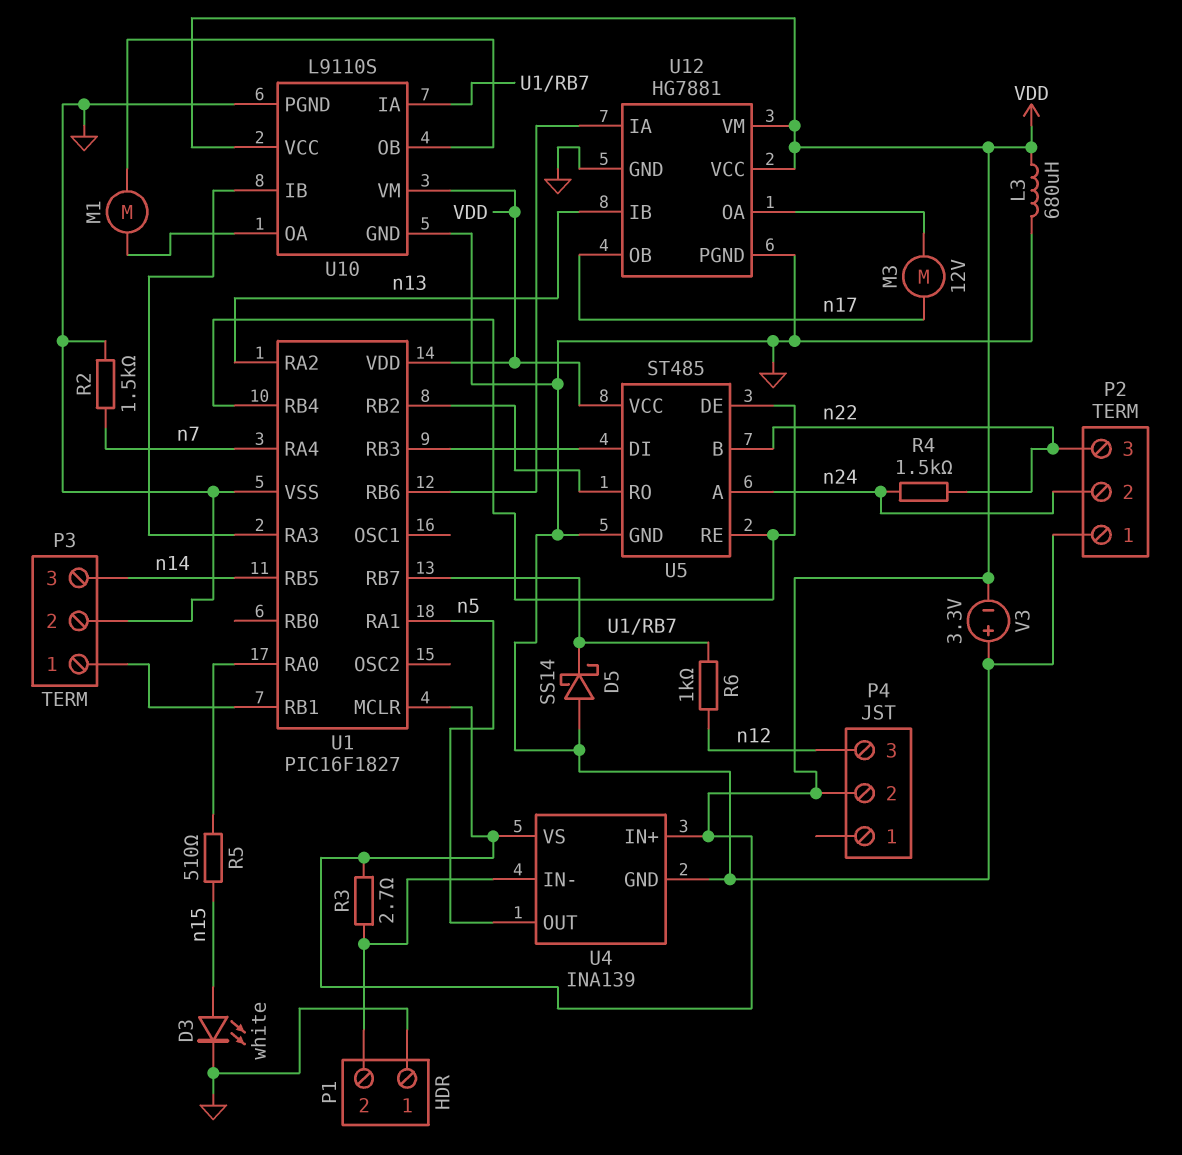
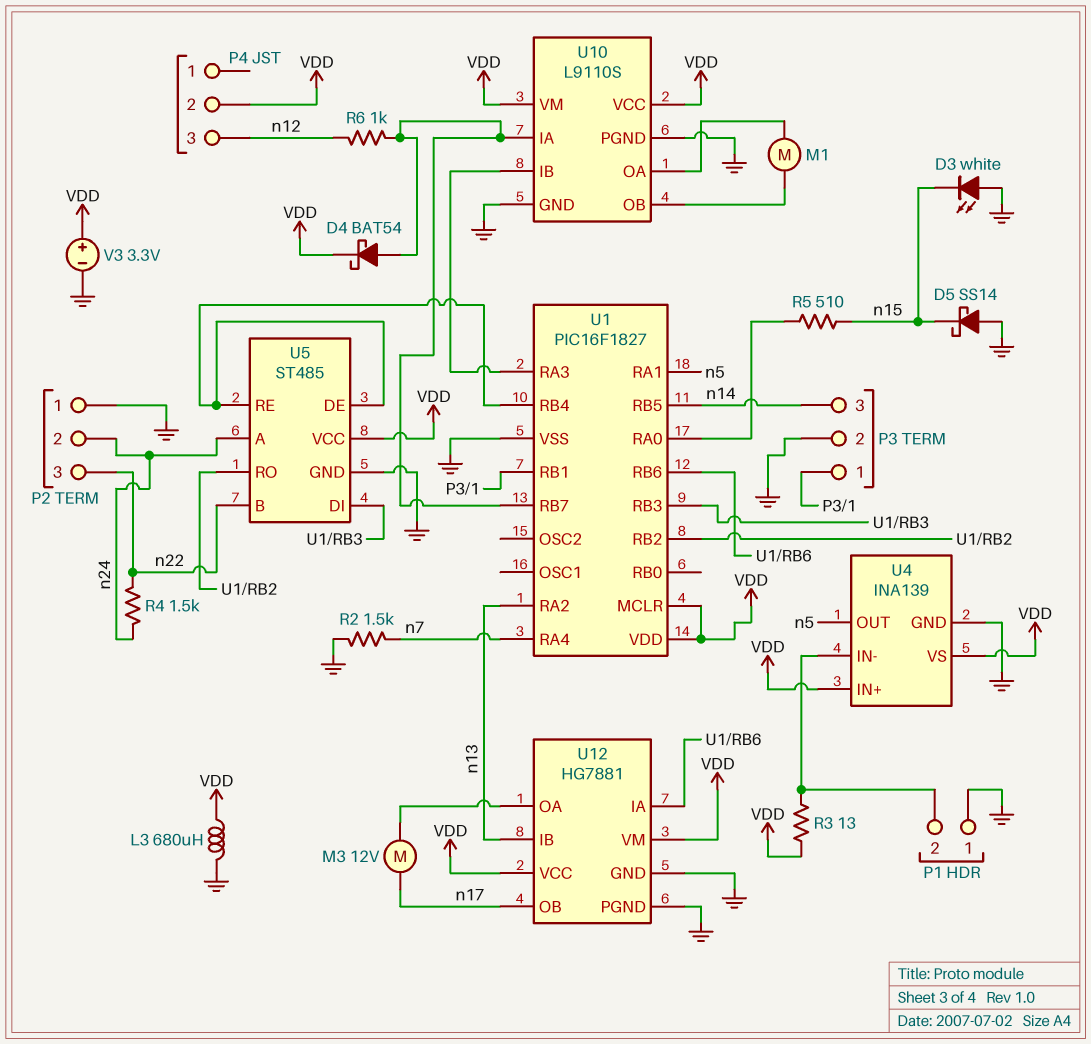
D3: LED white (A n15, K GND) -> LED white (A GND, K n15)
D4: none -> schottky BAT54 (A U1/RB7, K VDD)
D5: schottky SS14 (A GND, K U1/RB7) -> schottky SS14 (A GND, K n15)
R3: 2.7 (P1/2, VDD) -> 13 (P1/2, VDD)
V3: 3.3V (plus GND, minus VDD) -> 3.3V (plus VDD, minus GND)

